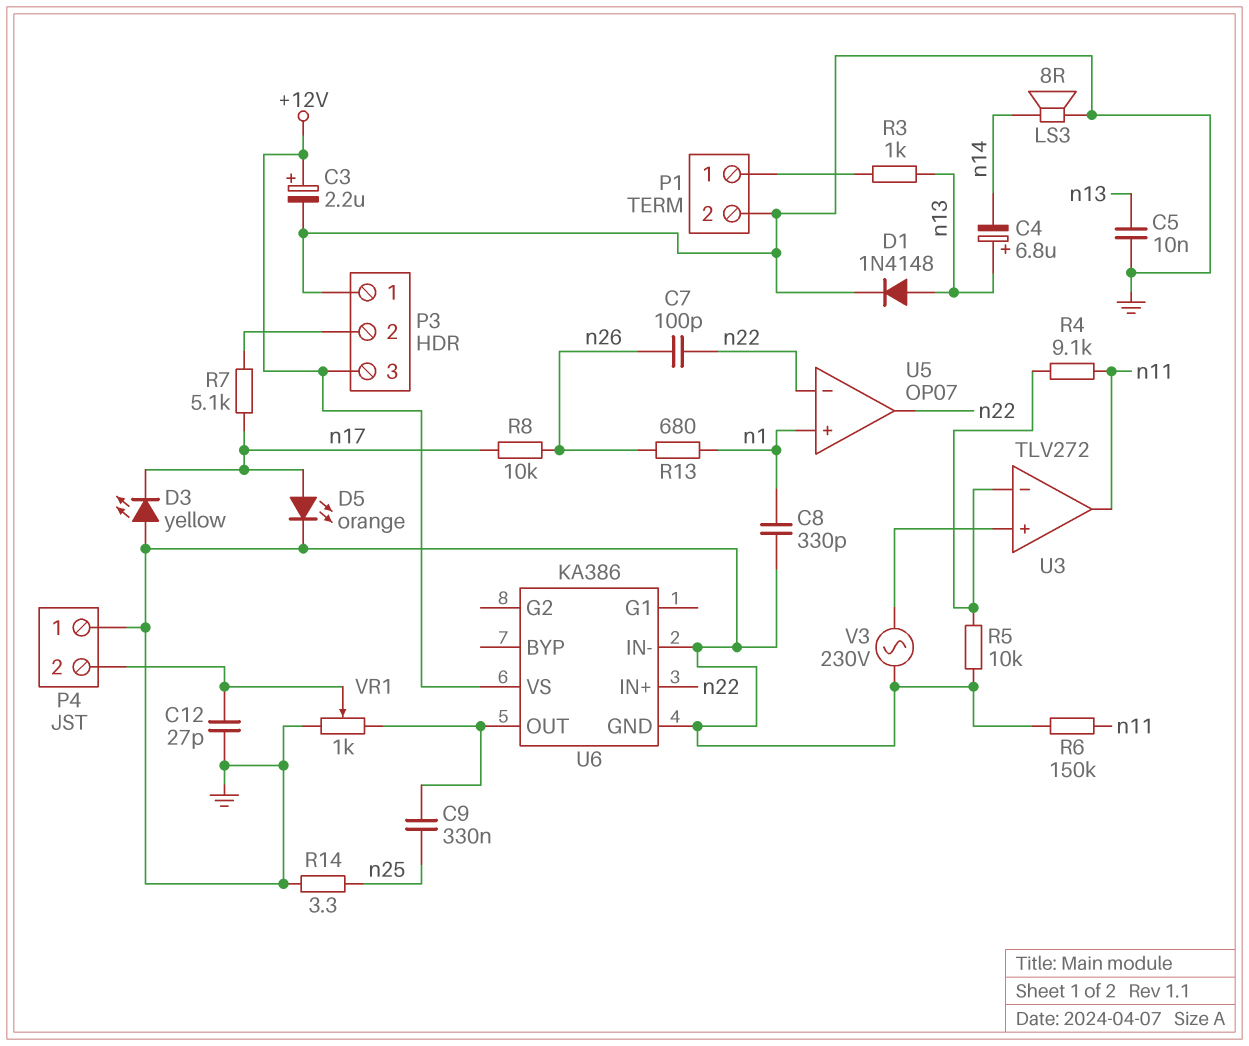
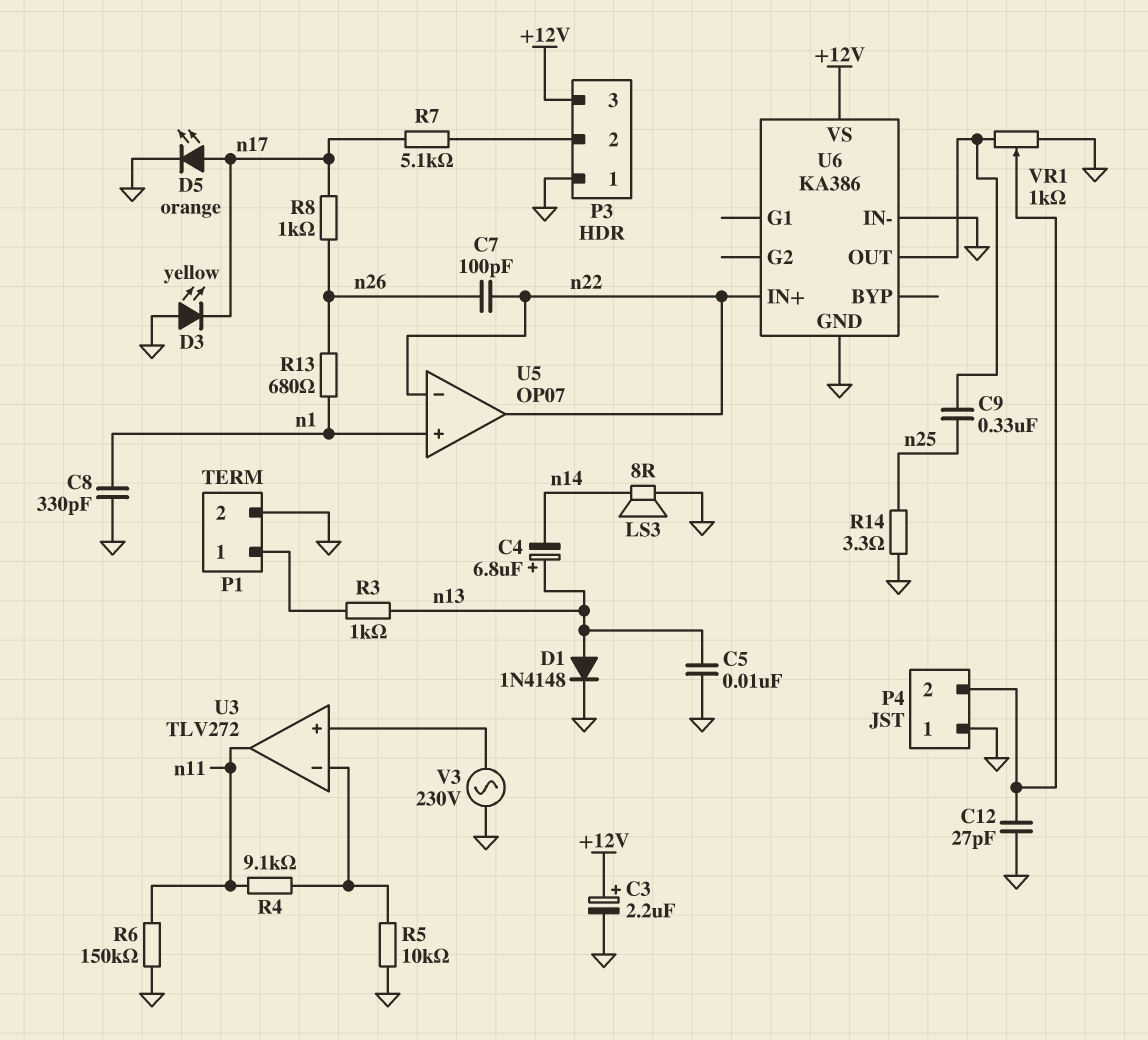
R8: 10k (n17, n26) -> 1k (n17, n26)

